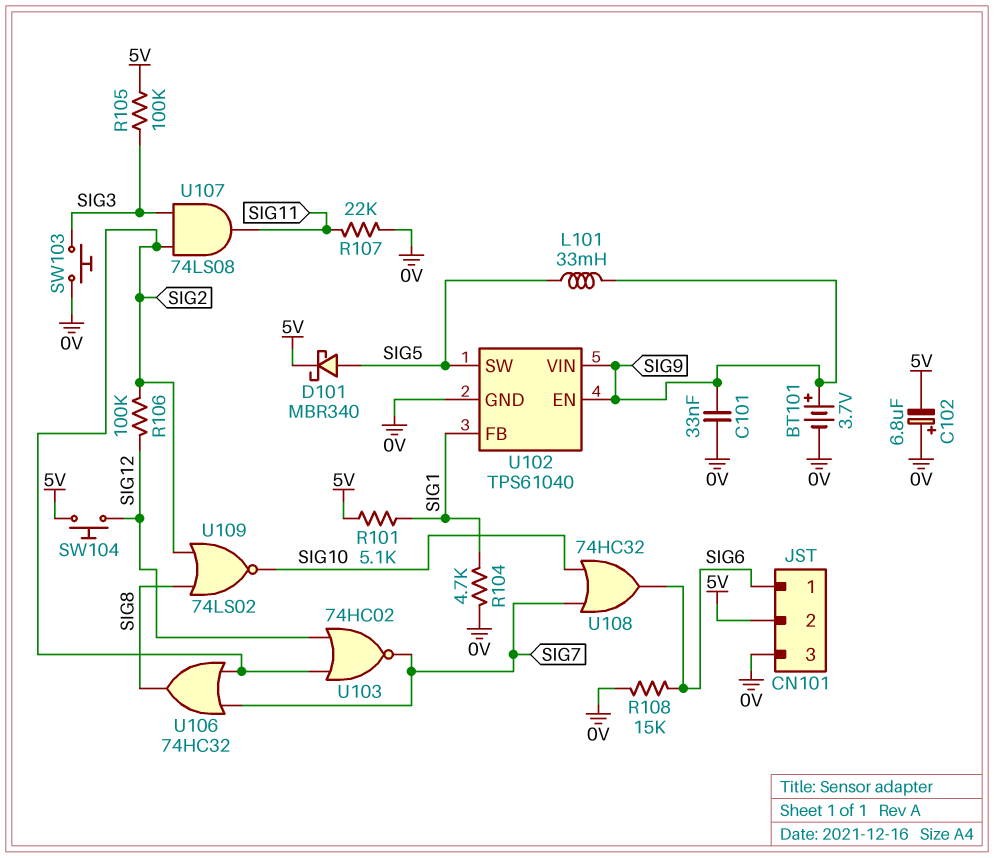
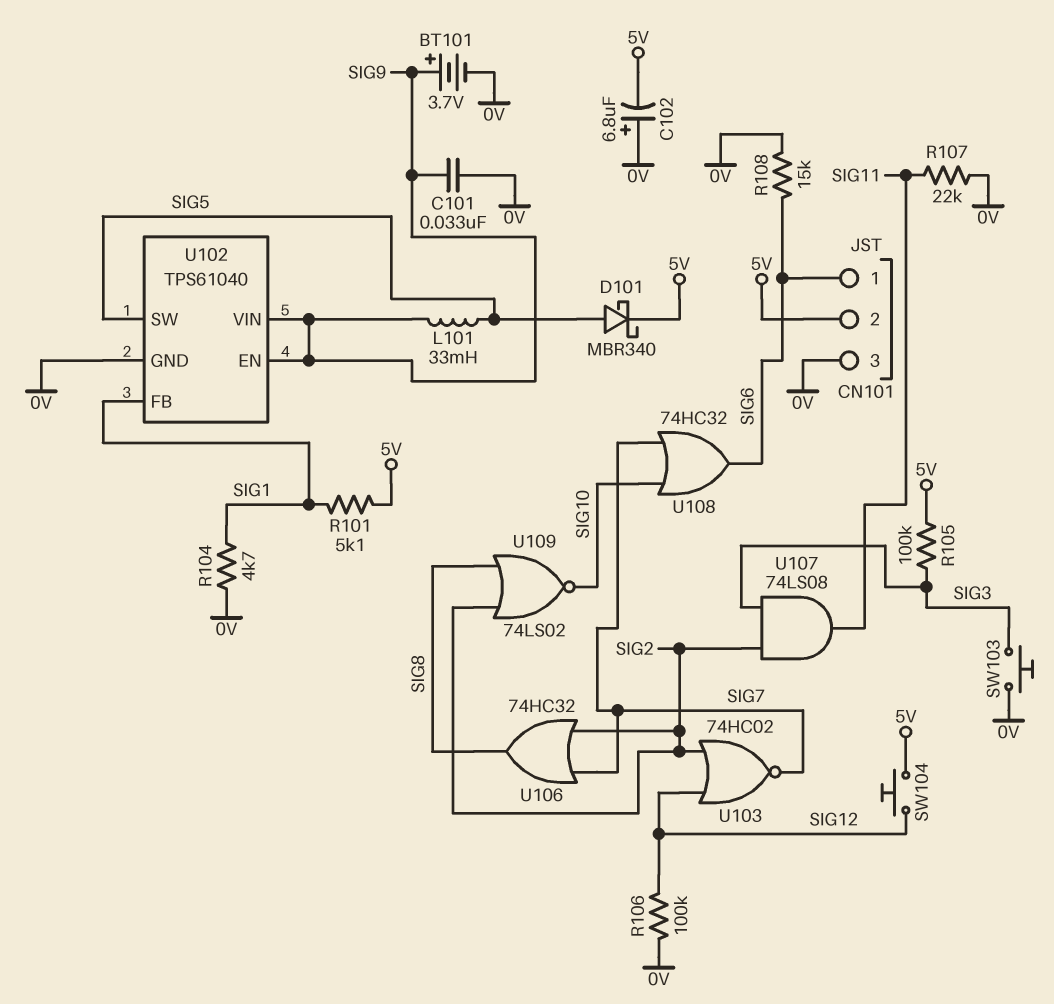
R106: 100k (SIG2, SIG12) -> 100k (0V, SIG12)

